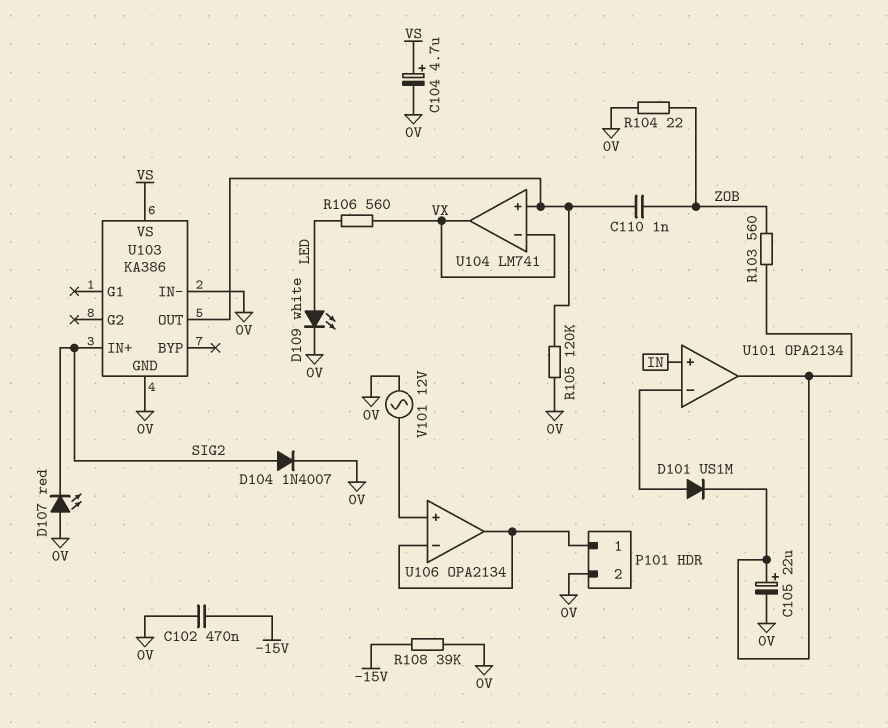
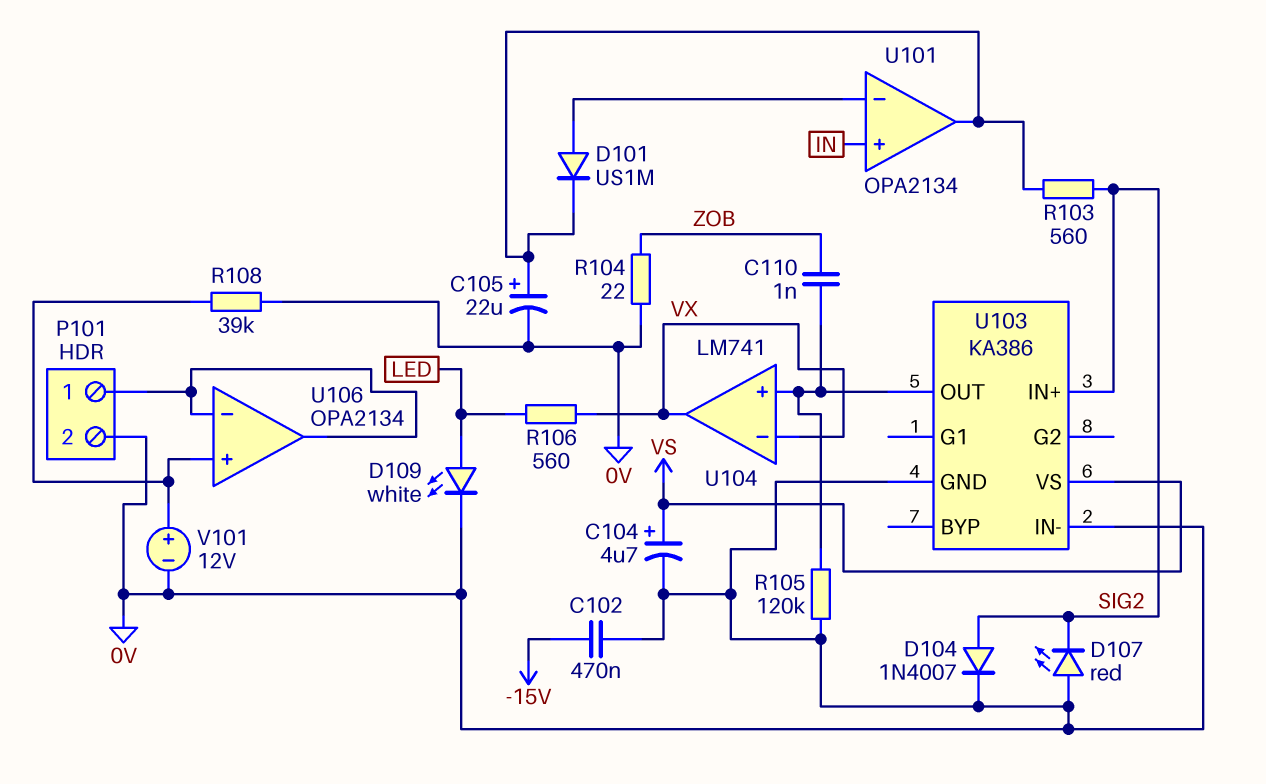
R103: 560 (U101/out, ZOB) -> 560 (SIG2, U101/out)
R108: 39k (-15V, 0V) -> 39k (0V, U106/in+)
V101: AC 12V (0V, U106/in+) -> 12V (plus U106/in+, minus 0V)

